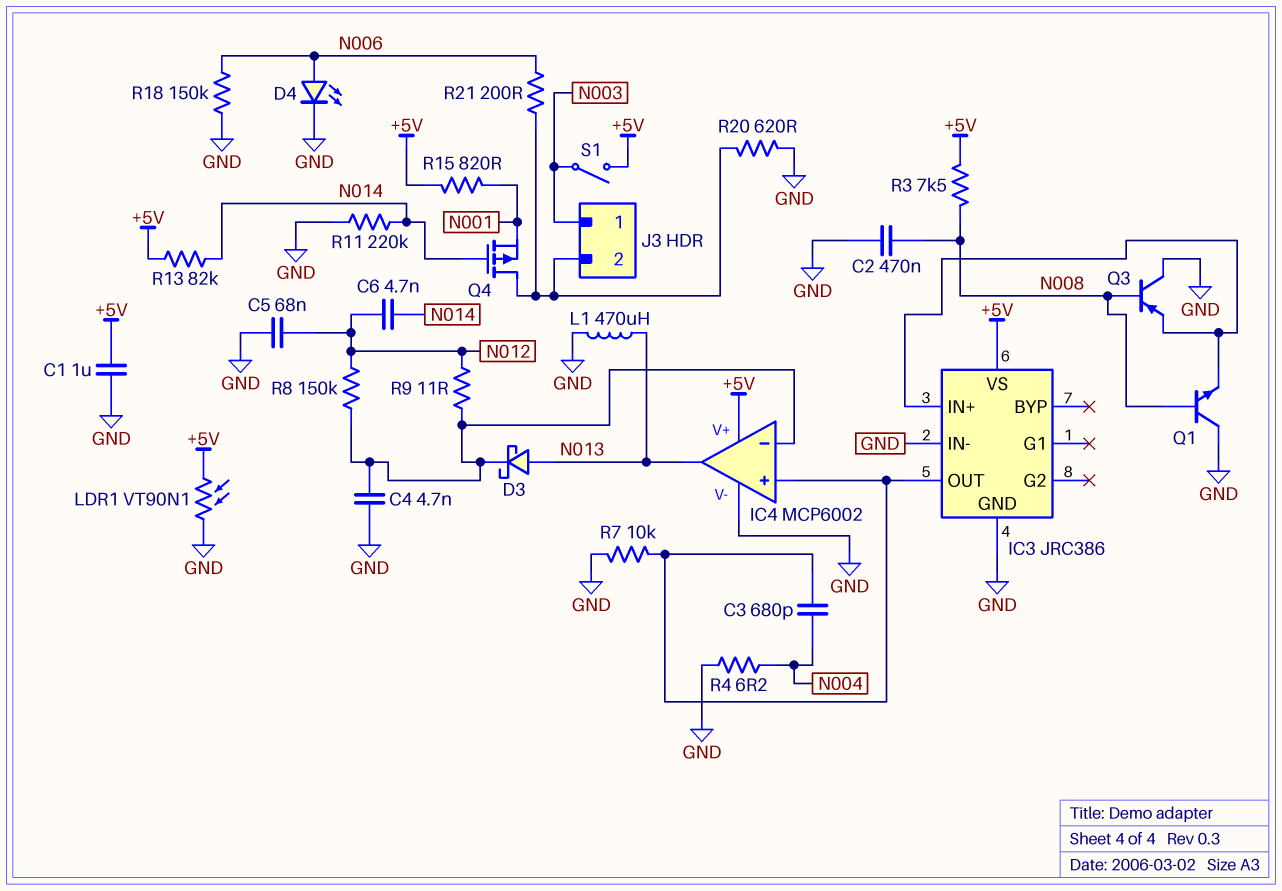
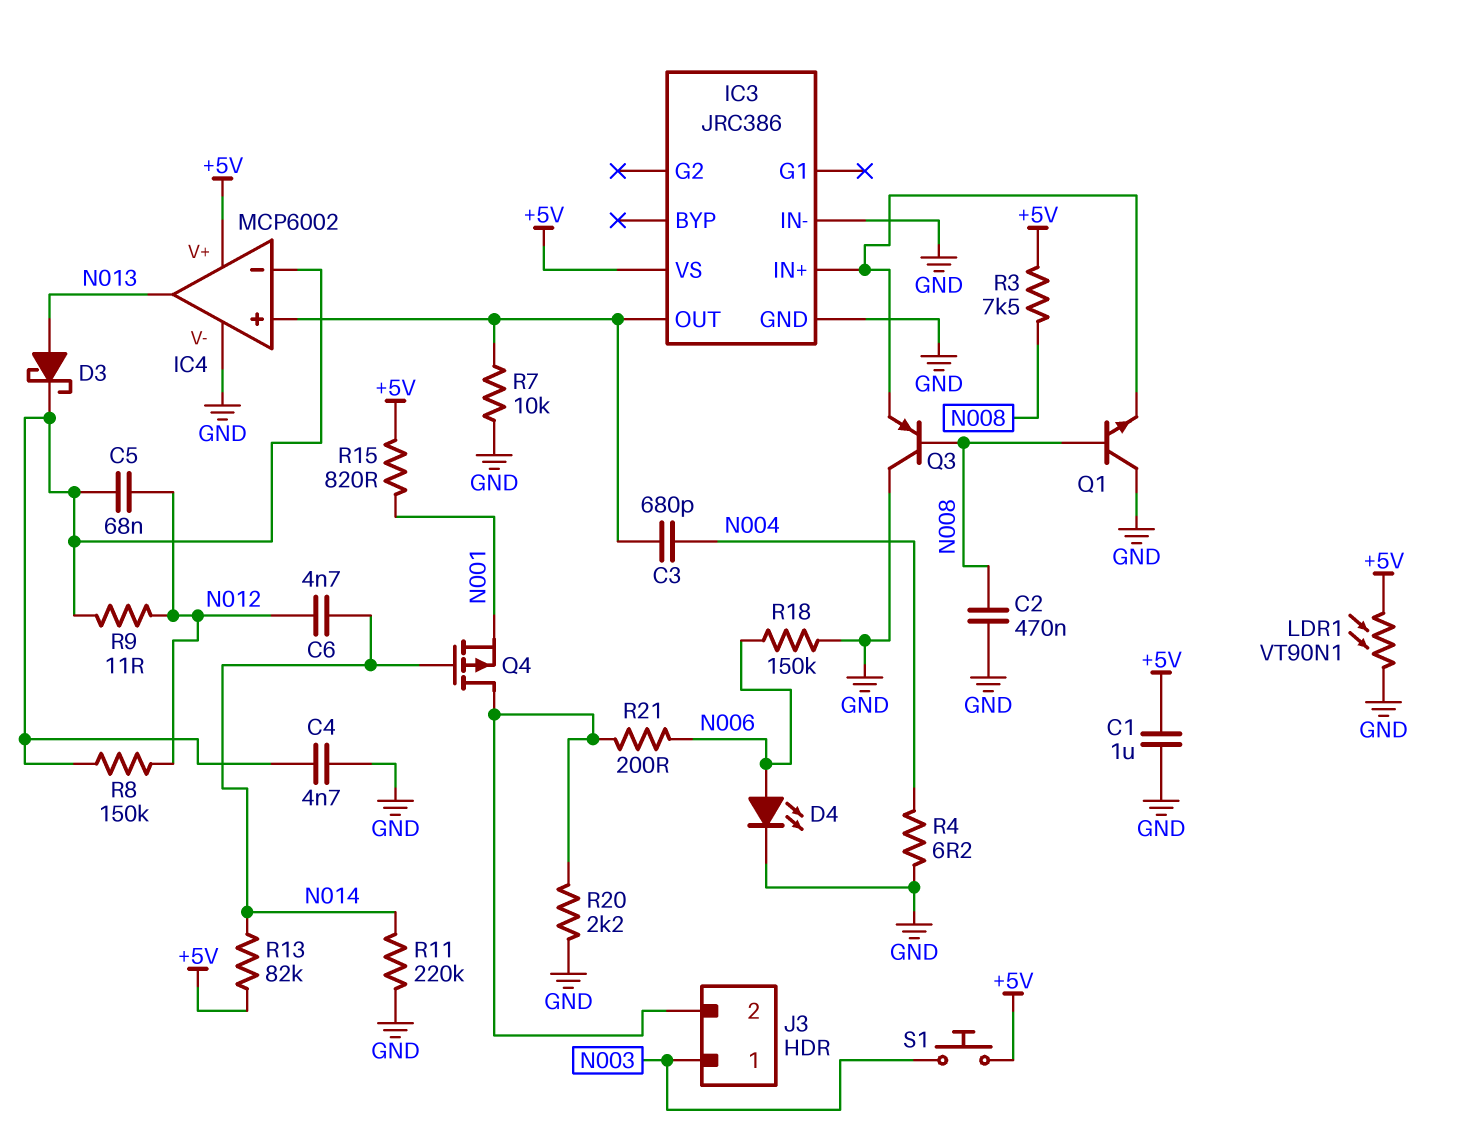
C5: 68nF (GND, N012) -> 68nF (IC4/in-, N012)
L1: 470uH (GND, N013) -> none
R20: 620 (GND, J3/2) -> 2.2k (GND, J3/2)
S1: switch (+5V, N003) -> button (+5V, N003)

